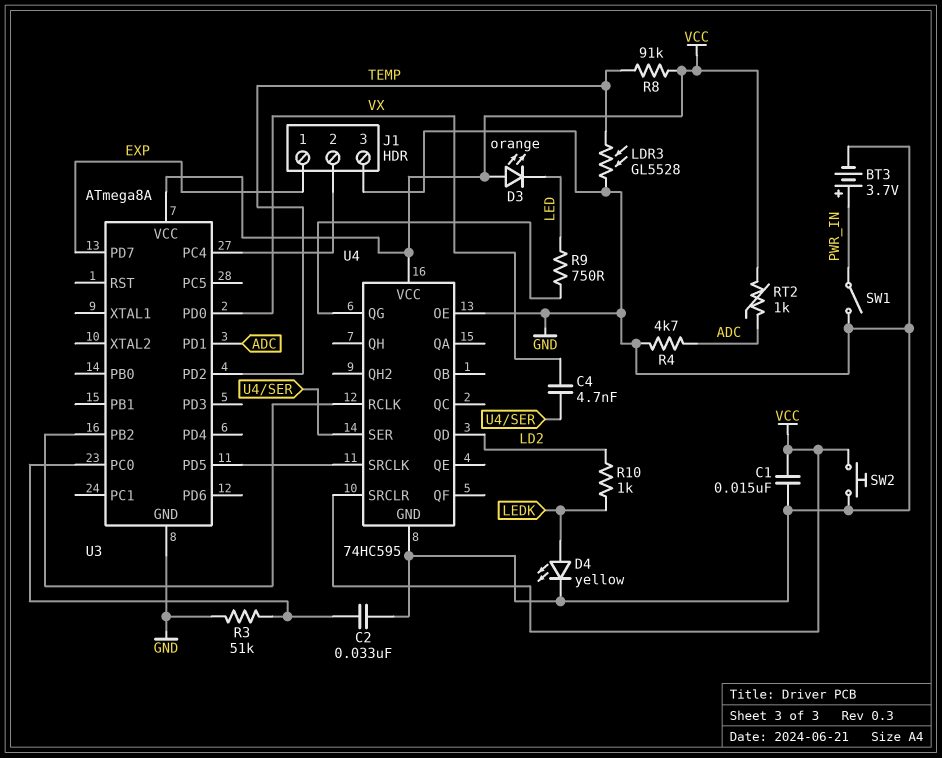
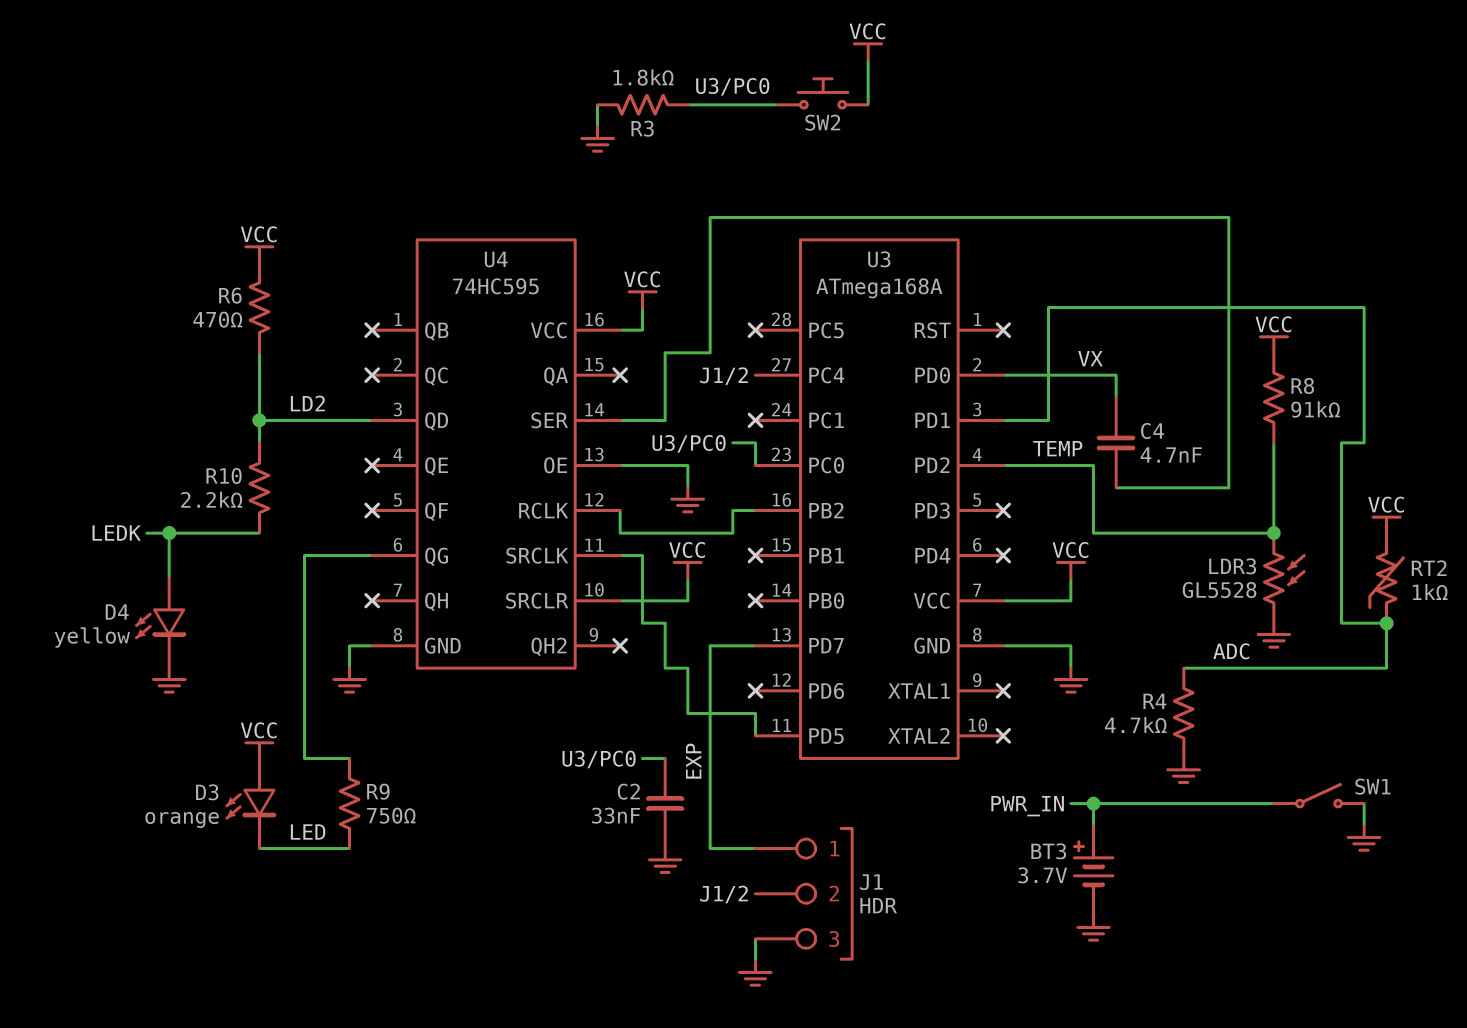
C1: 15nF (GND, VCC) -> none
R3: 51k (GND, U3/PC0) -> 1.8k (GND, U3/PC0)
R6: none -> 470 (LD2, VCC)
R10: 1k (LD2, LEDK) -> 2.2k (LD2, LEDK)
SW2: button (GND, VCC) -> button (U3/PC0, VCC)
U3: ATmega8A -> ATmega168A

